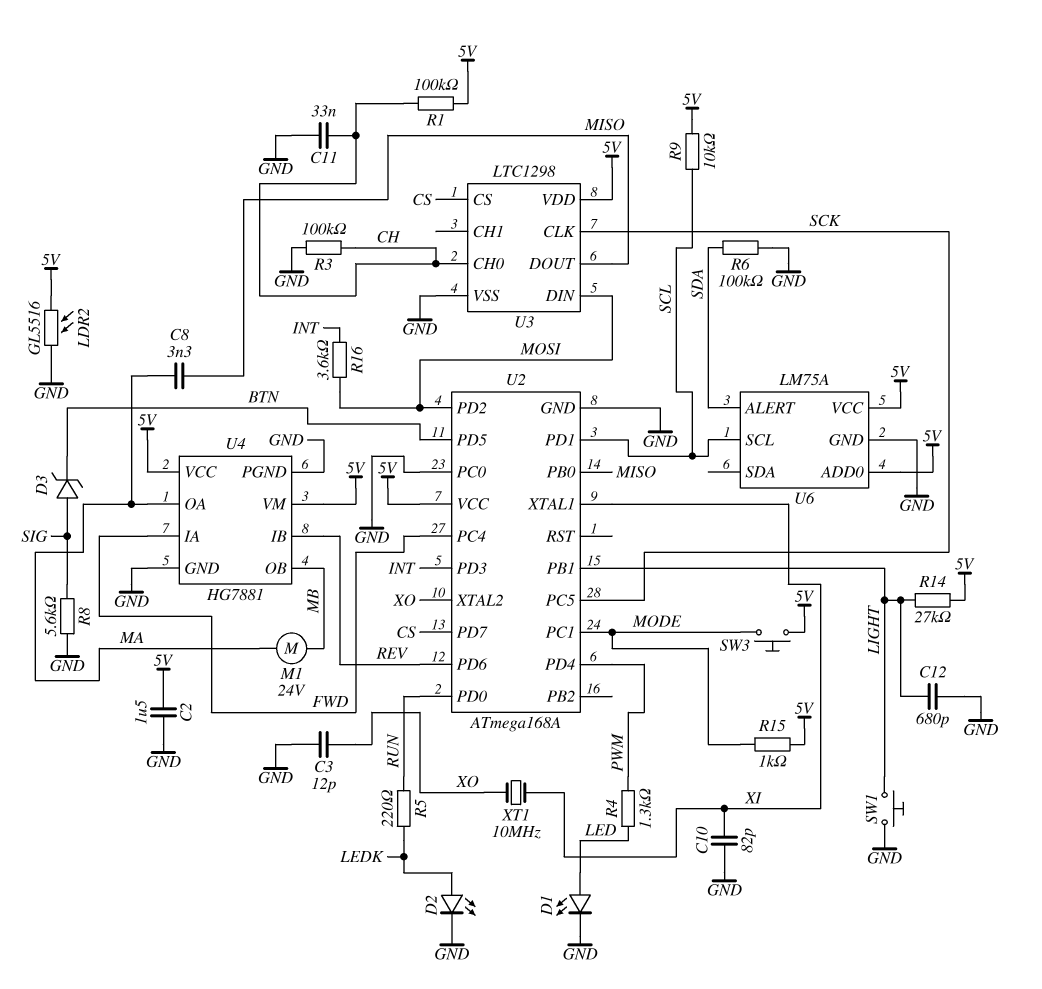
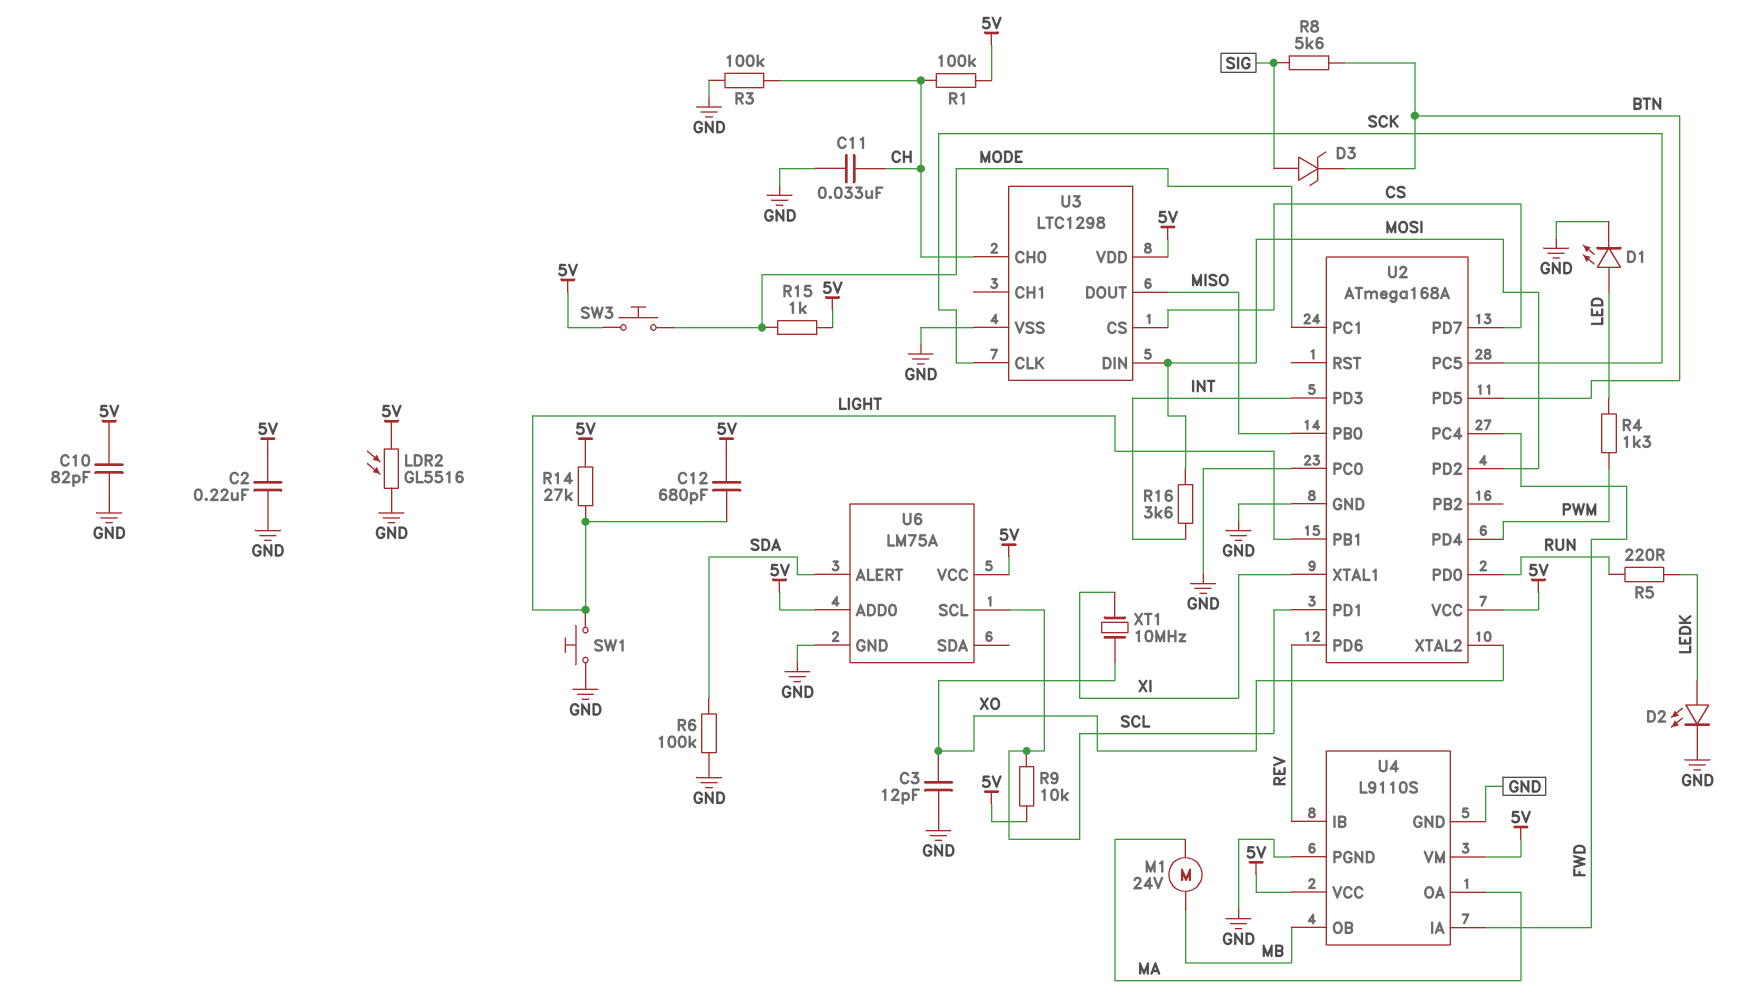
C2: 1.5uF (5V, GND) -> 220nF (5V, GND)
C8: 3.3nF (MA, MISO) -> none
C10: 82pF (GND, XI) -> 82pF (5V, GND)
C12: 680pF (GND, LIGHT) -> 680pF (5V, LIGHT)
R8: 5.6k (GND, SIG) -> 5.6k (BTN, SIG)
U4: HG7881 -> L9110S

